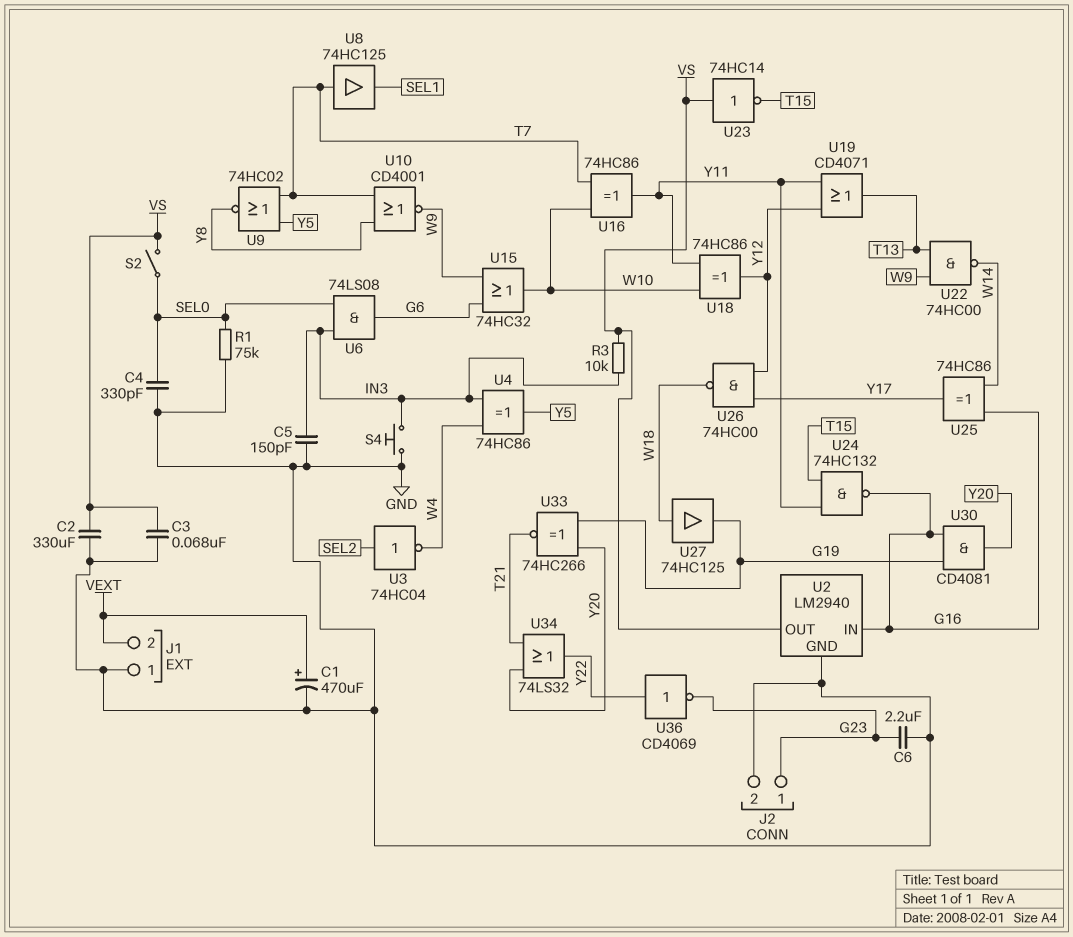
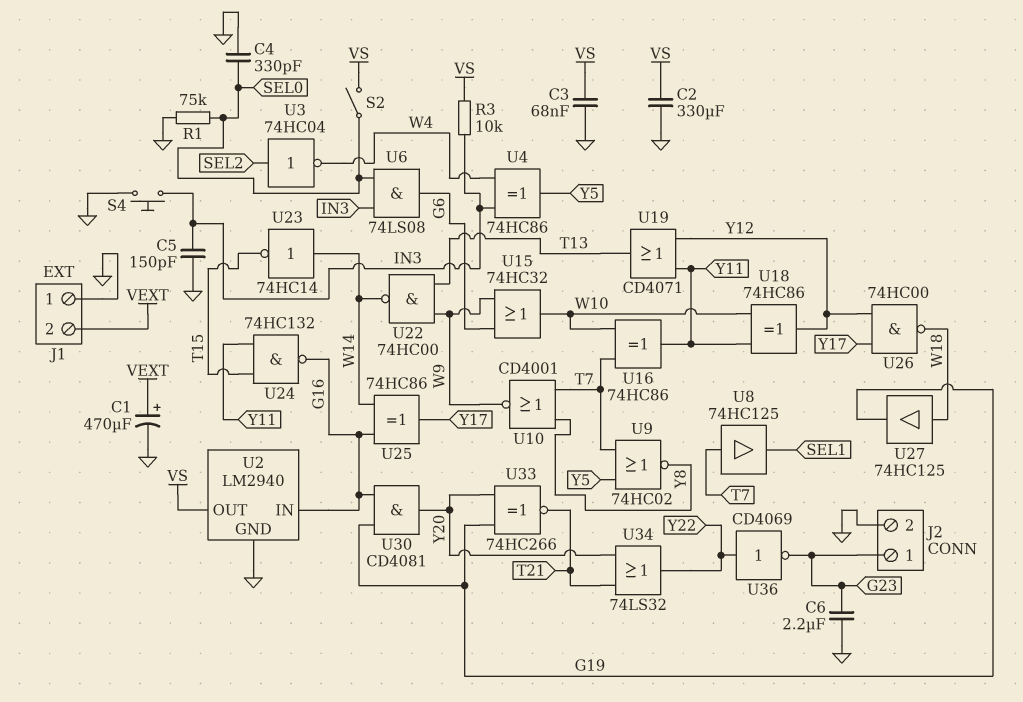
U23: NOT 74HC14 (in VS, out T15) -> NOT 74HC14 (in W14, out T15)

